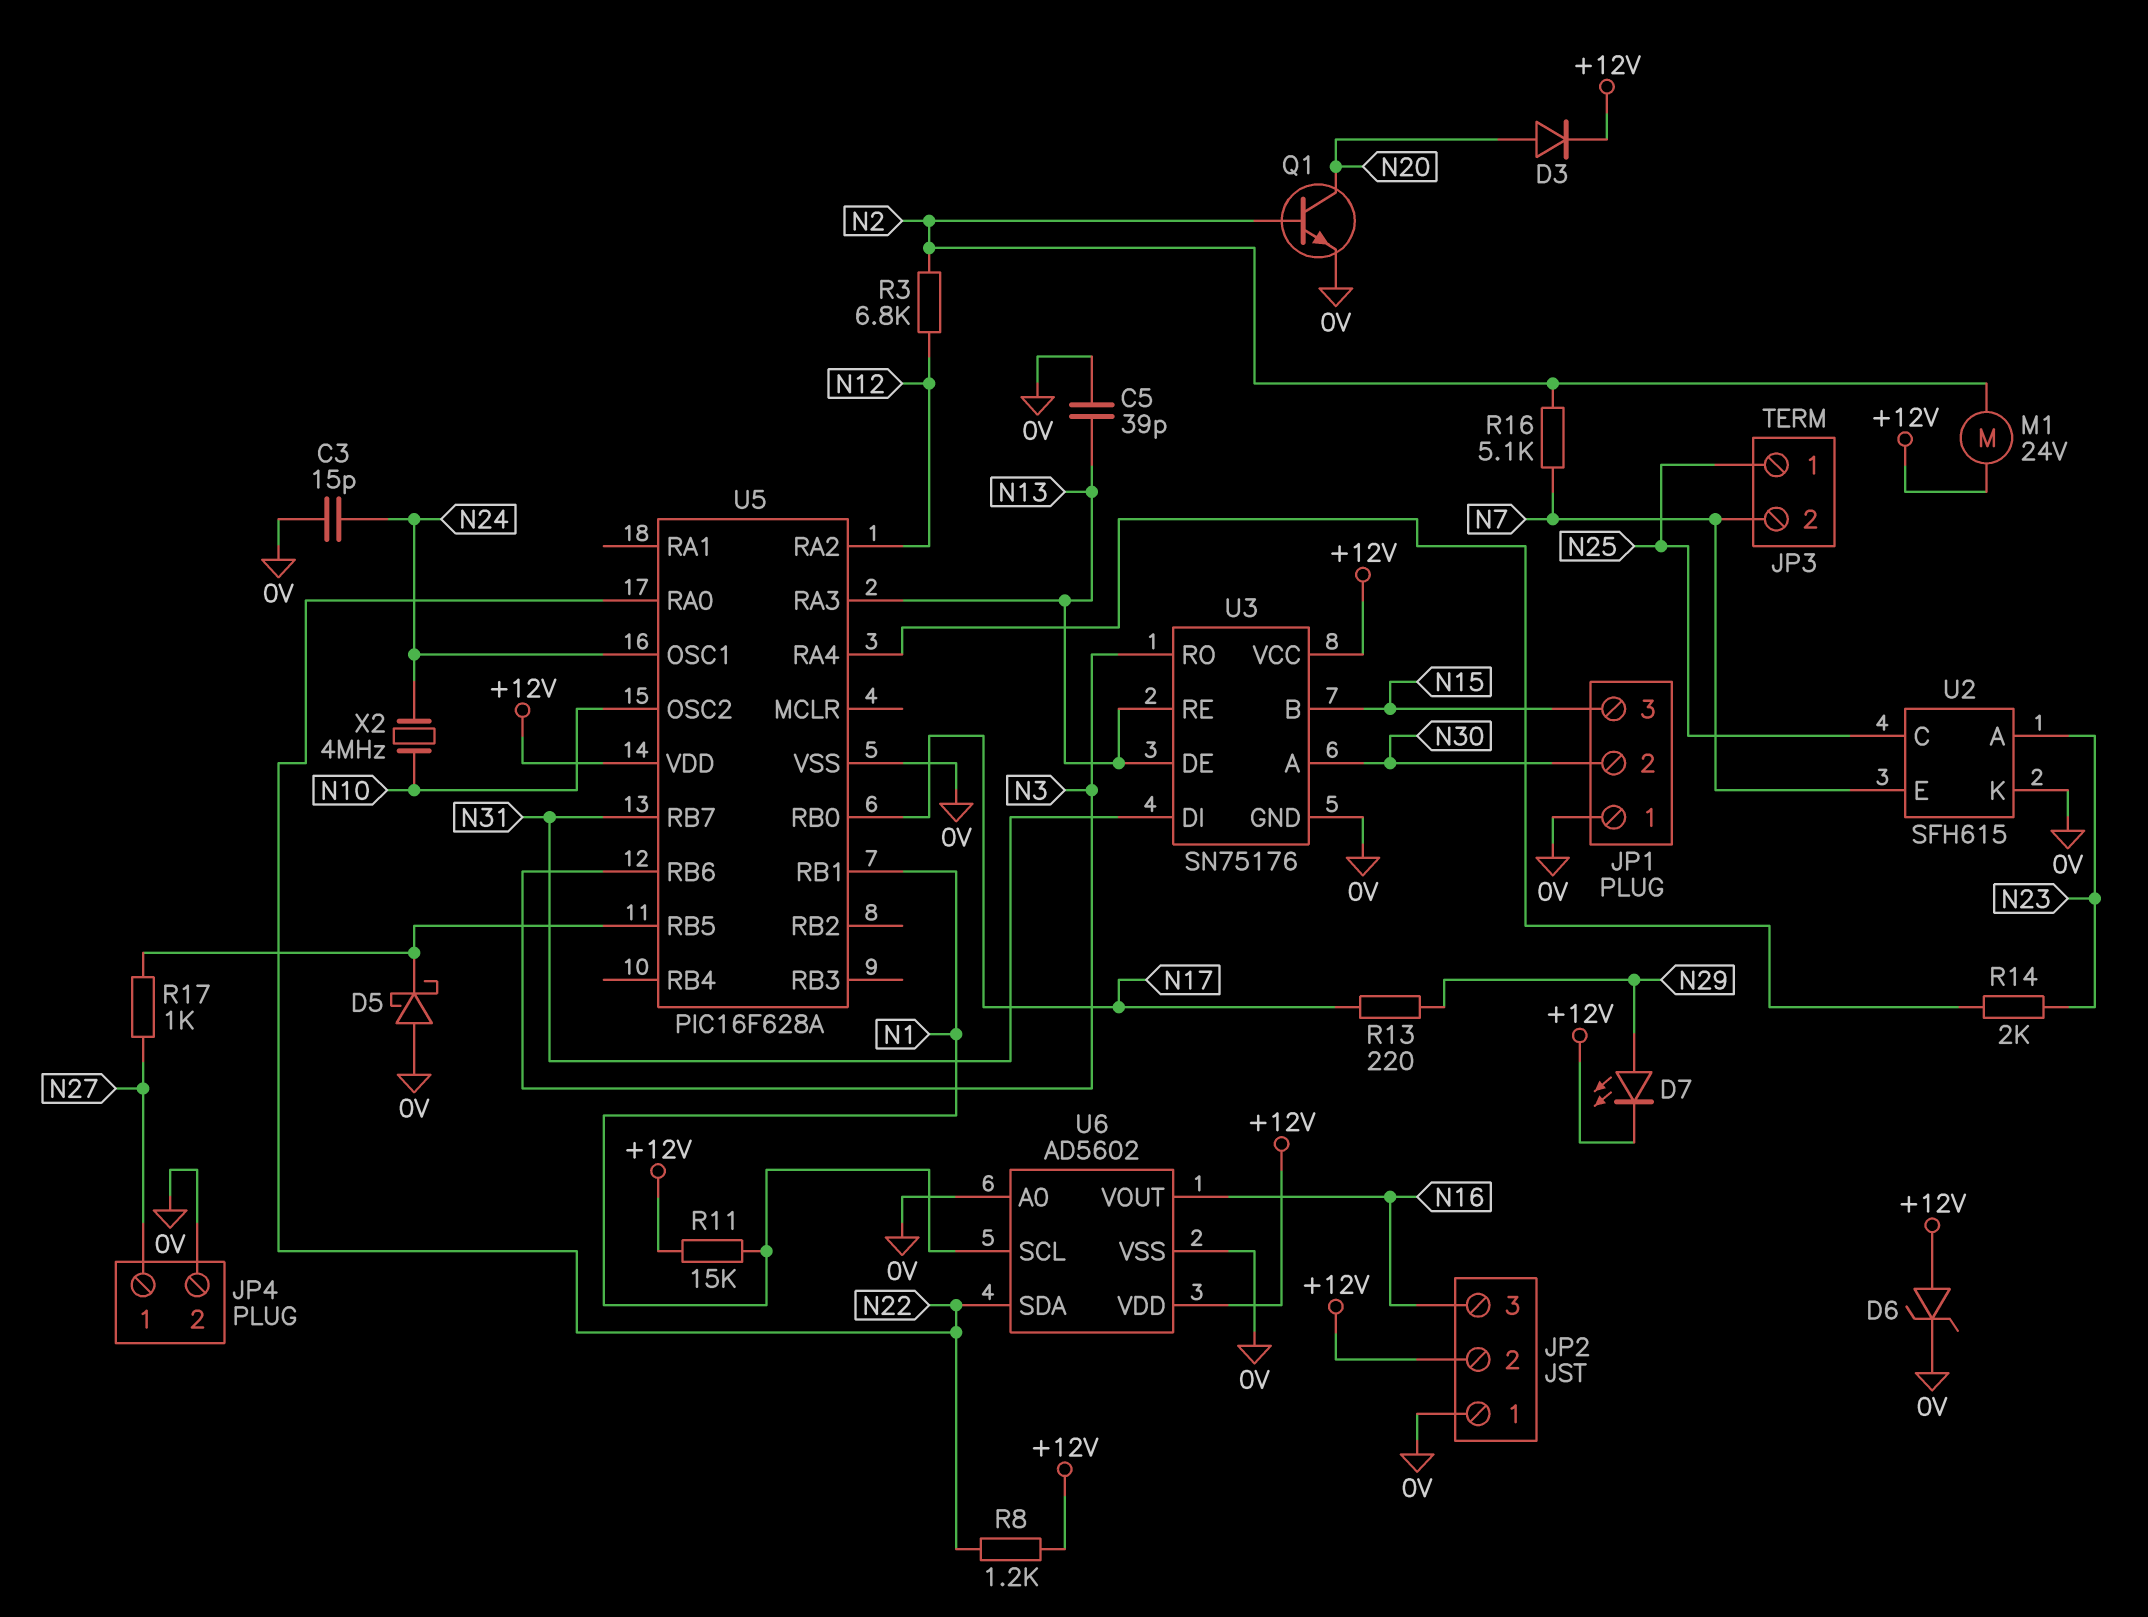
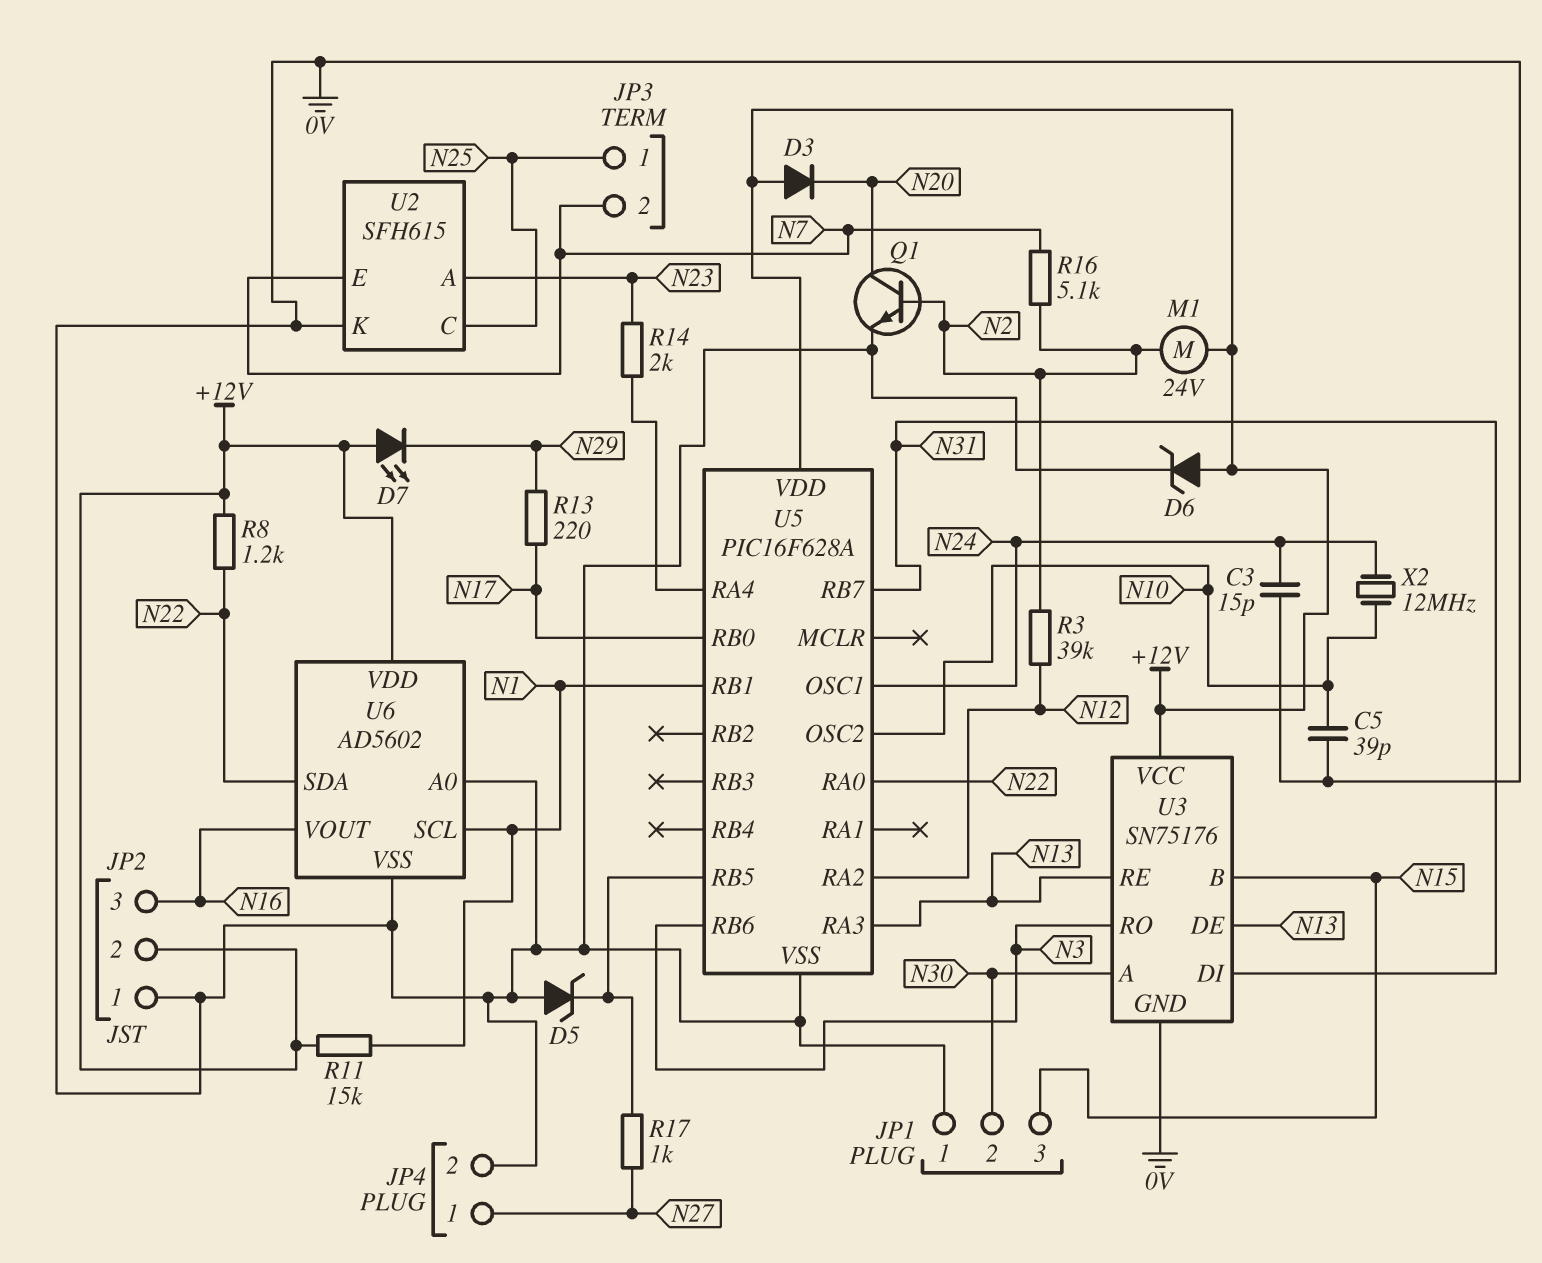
C5: 39pF (0V, N13) -> 39pF (0V, N10)
D3: diode (A N20, K +12V) -> diode (A +12V, K N20)
D5: schottky (A 0V, K U5/RB5) -> zener (A 0V, K U5/RB5)
D7: LED (A N29, K +12V) -> LED (A +12V, K N29)
R3: 6.8k (N2, N12) -> 39k (N2, N12)
X2: 4MHz (N10, N24) -> 12MHz (N10, N24)

